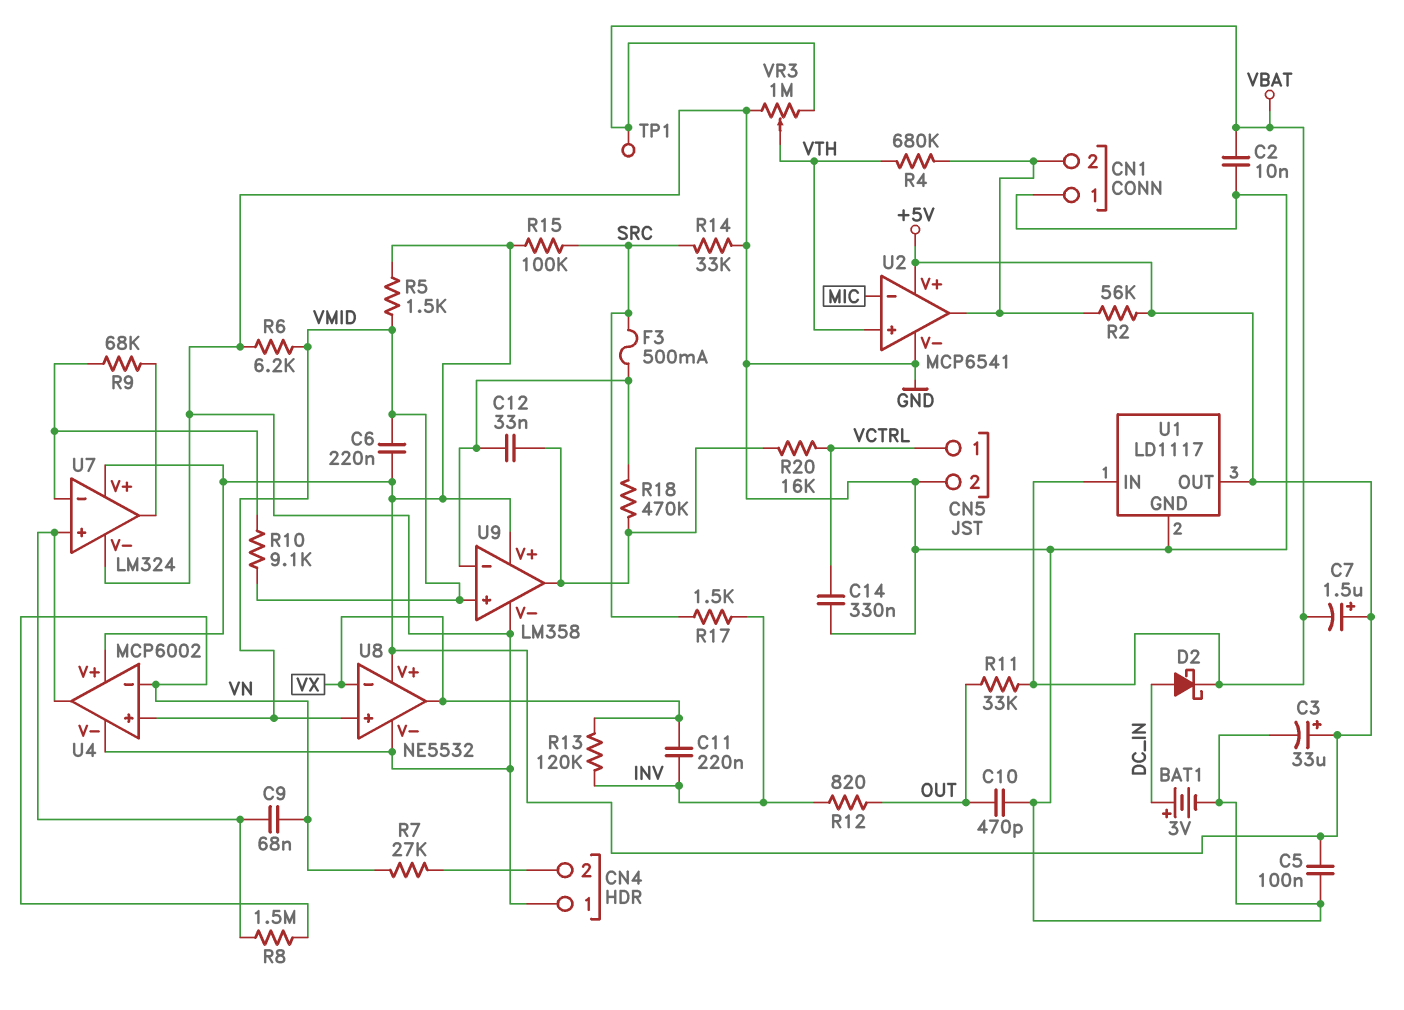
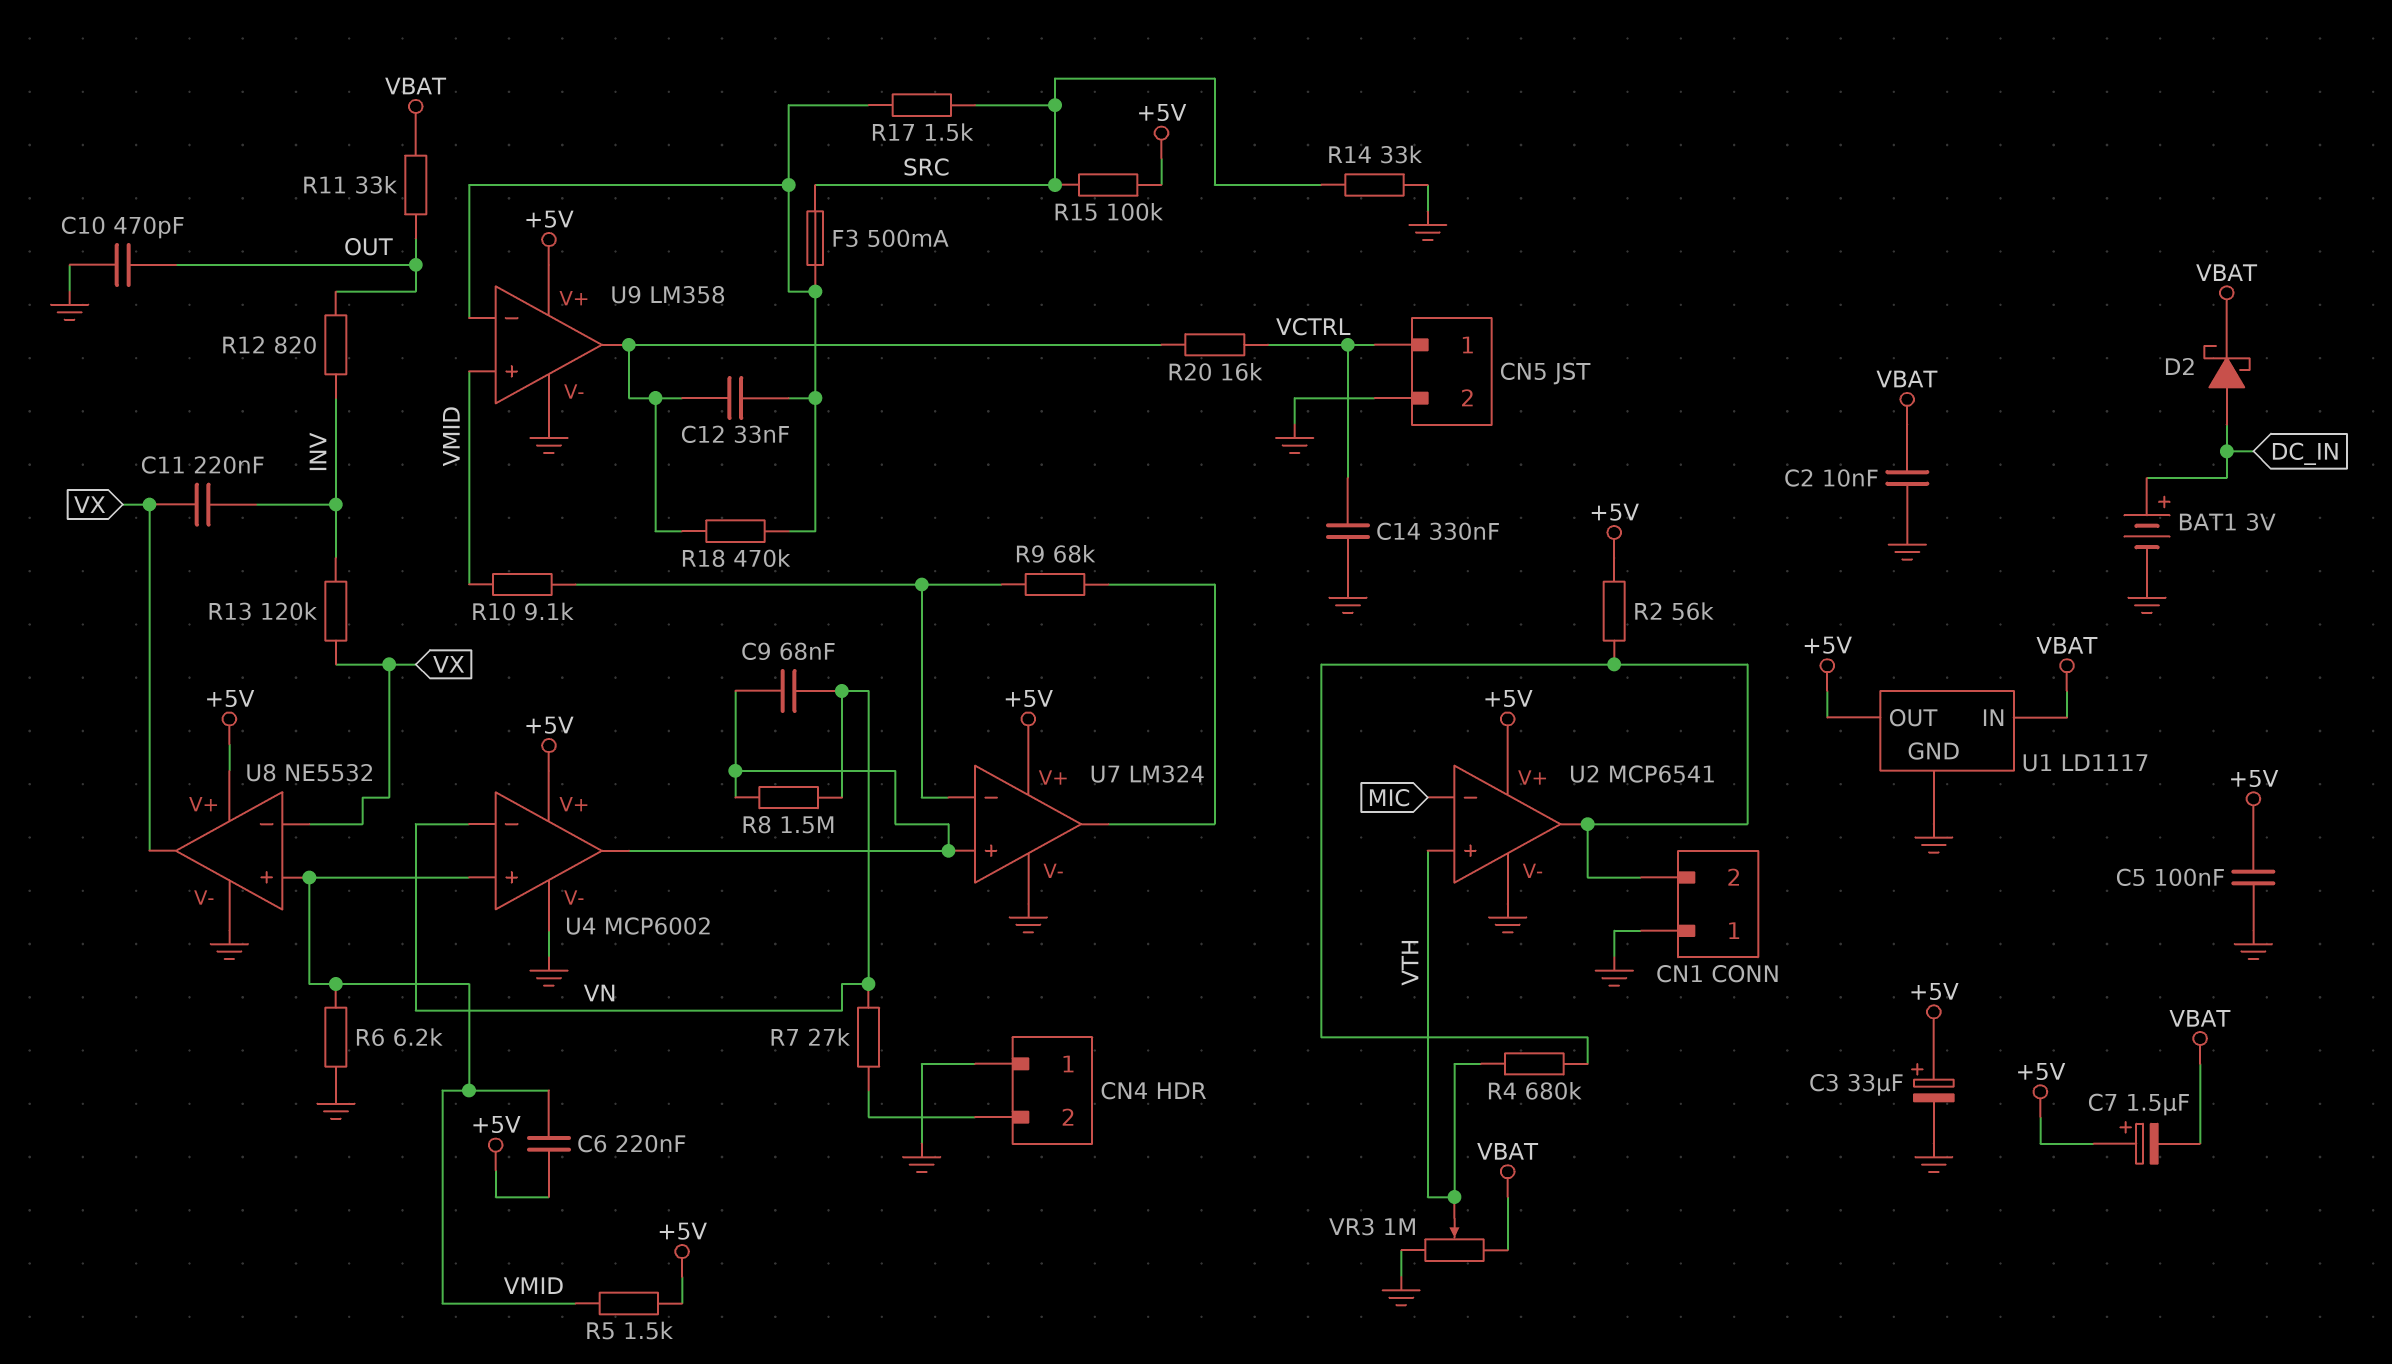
R17: 1.5k (INV, SRC) -> 1.5k (SRC, U9/in-)
TP1: test point (VBAT) -> none

